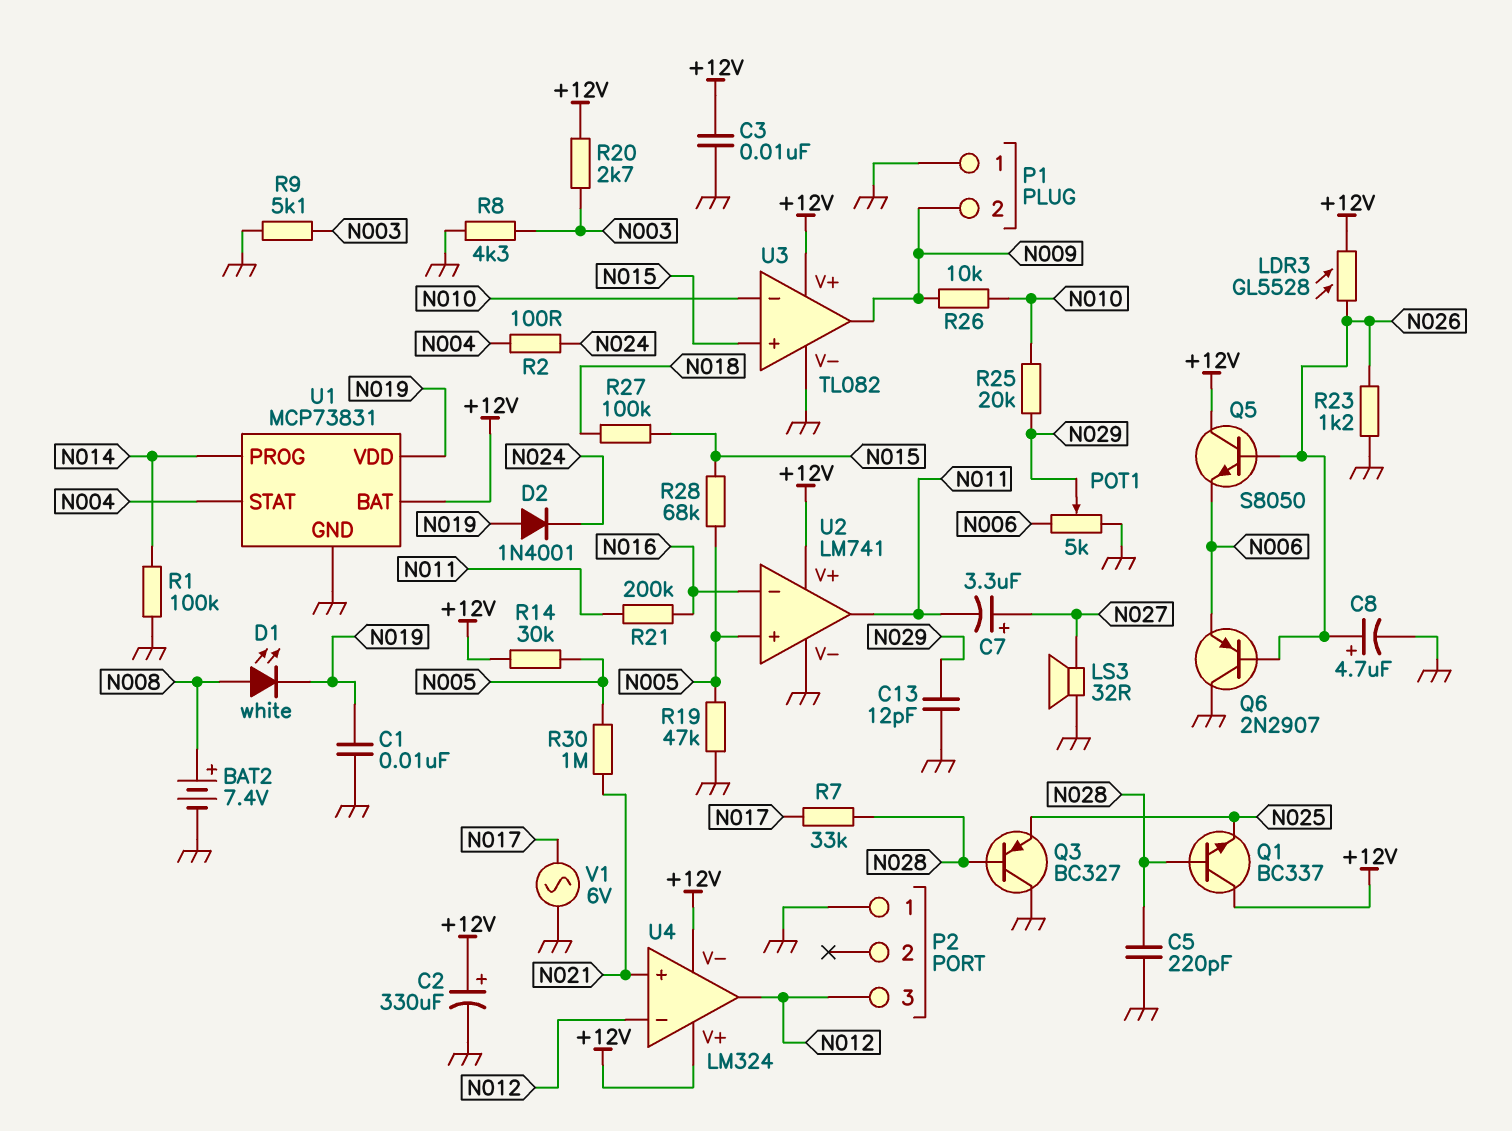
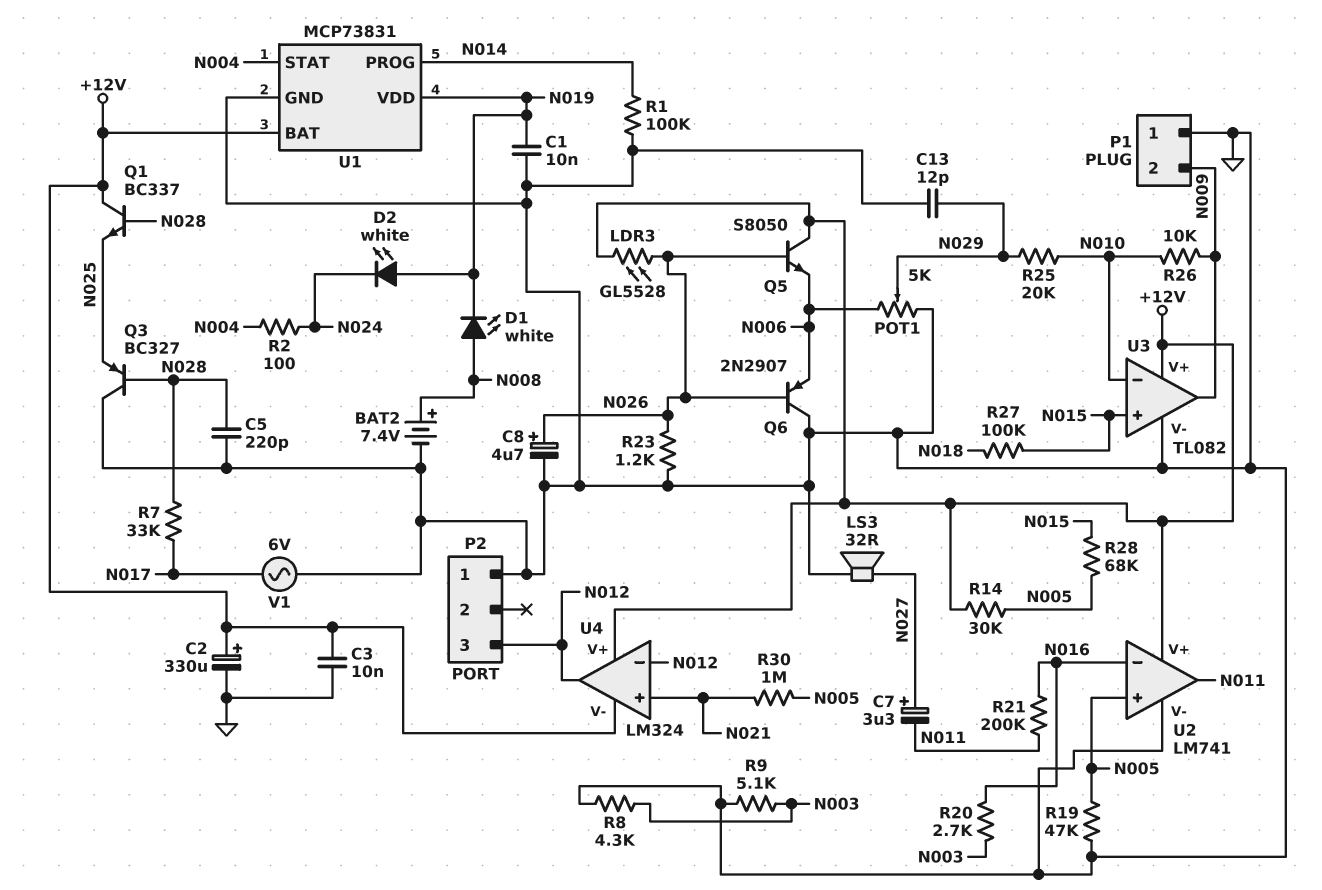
D2: diode 1N4001 (A N019, K N024) -> LED white (A N019, K N024)
R20: 2.7k (+12V, N003) -> 2.7k (N003, N016)

